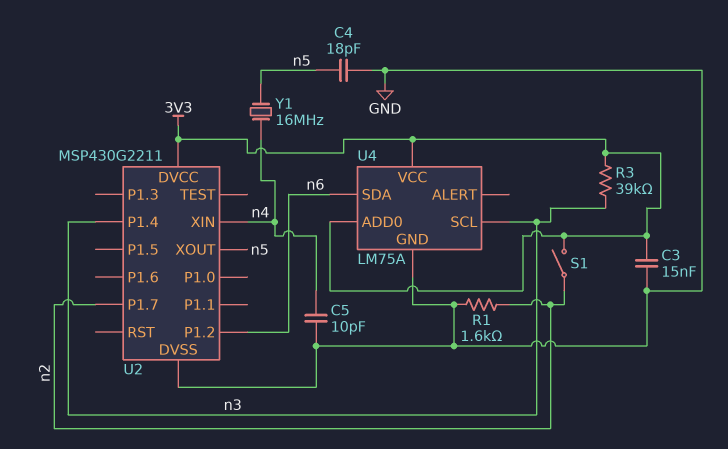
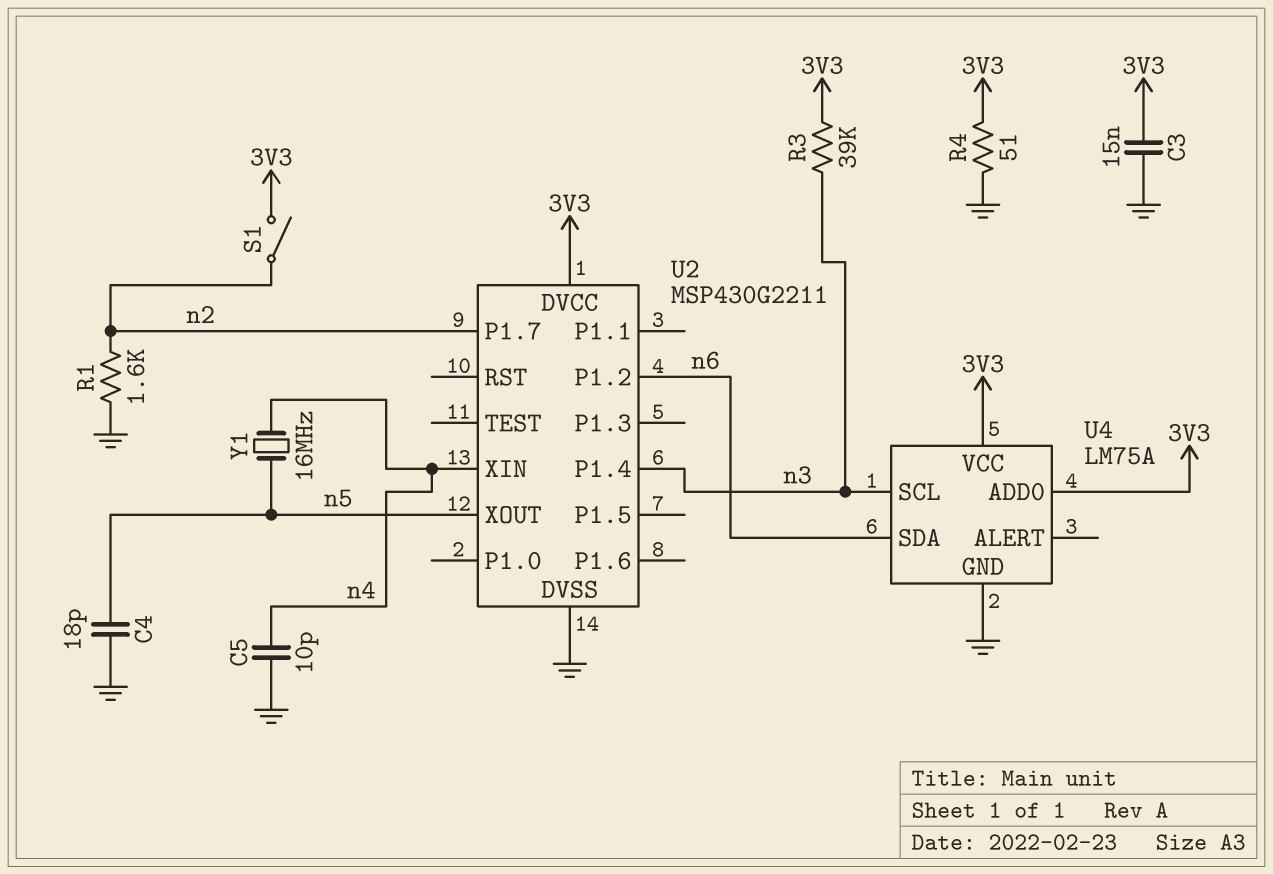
R4: none -> 51 (3V3, GND)

